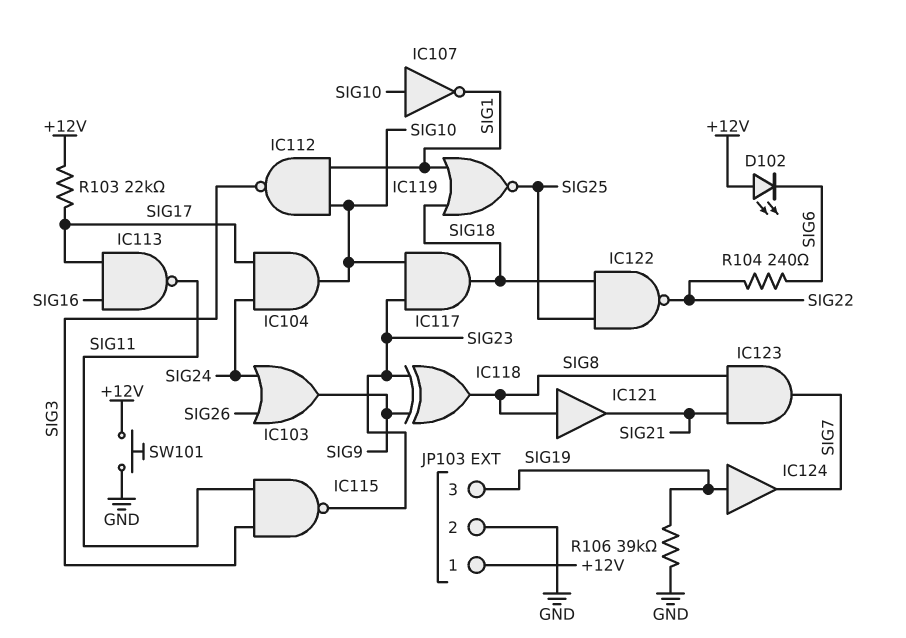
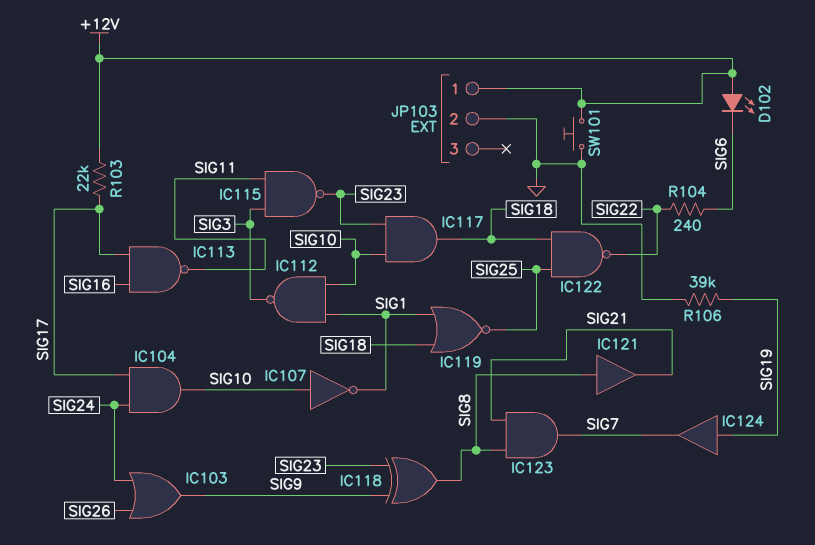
JP103 pin 3: SIG19 -> none

